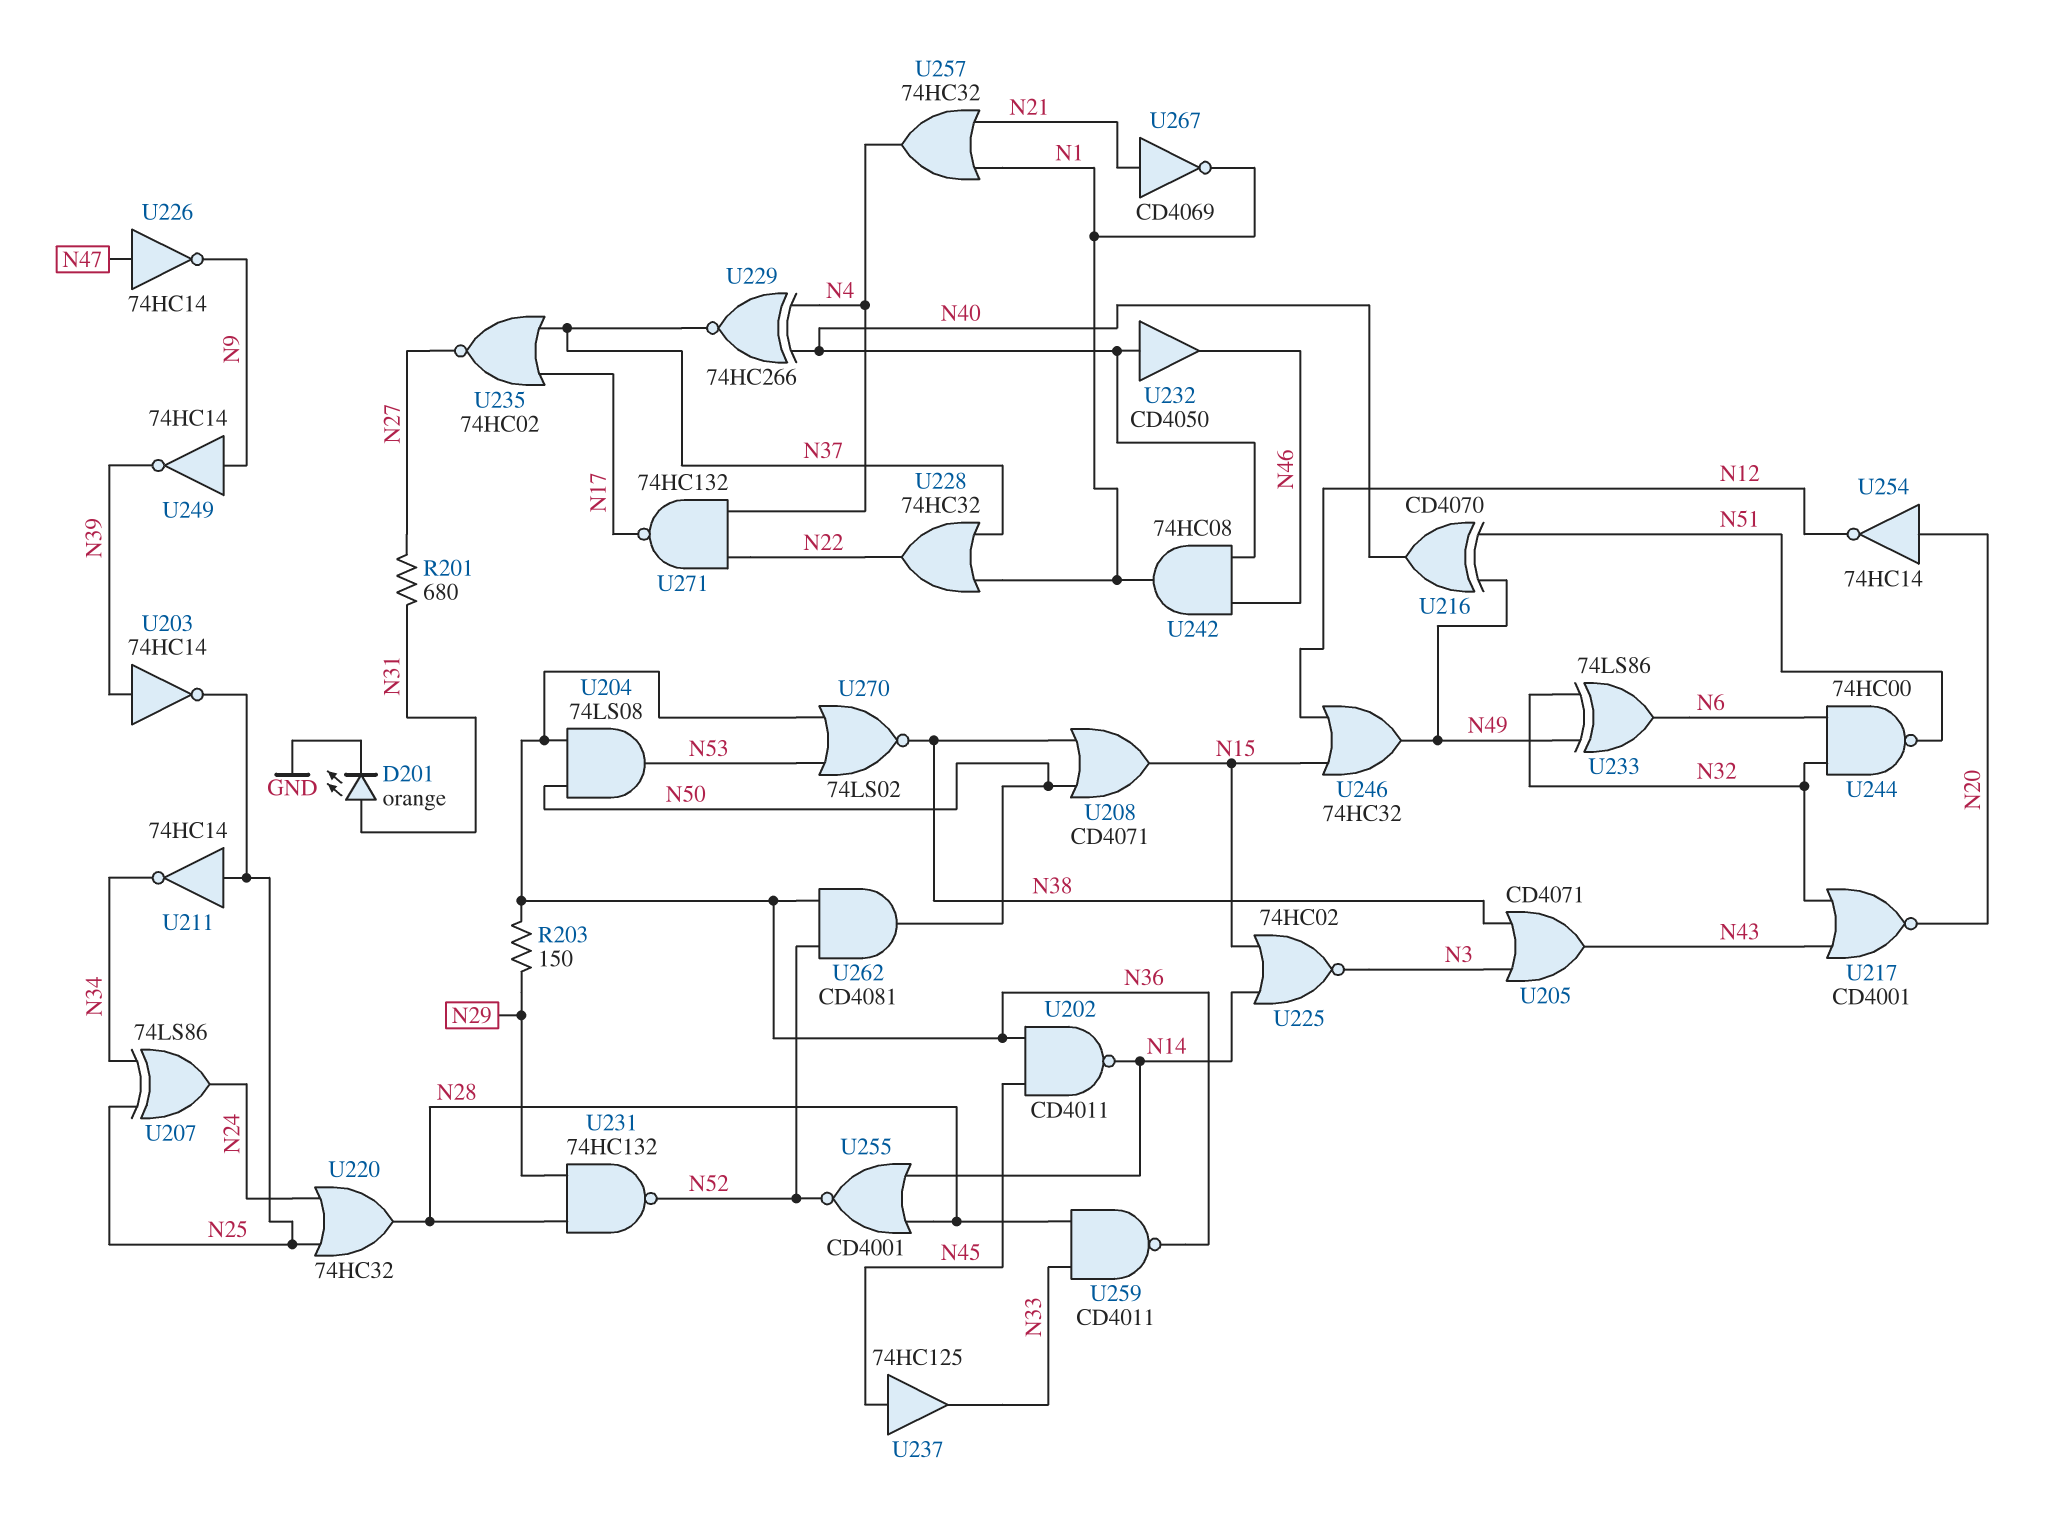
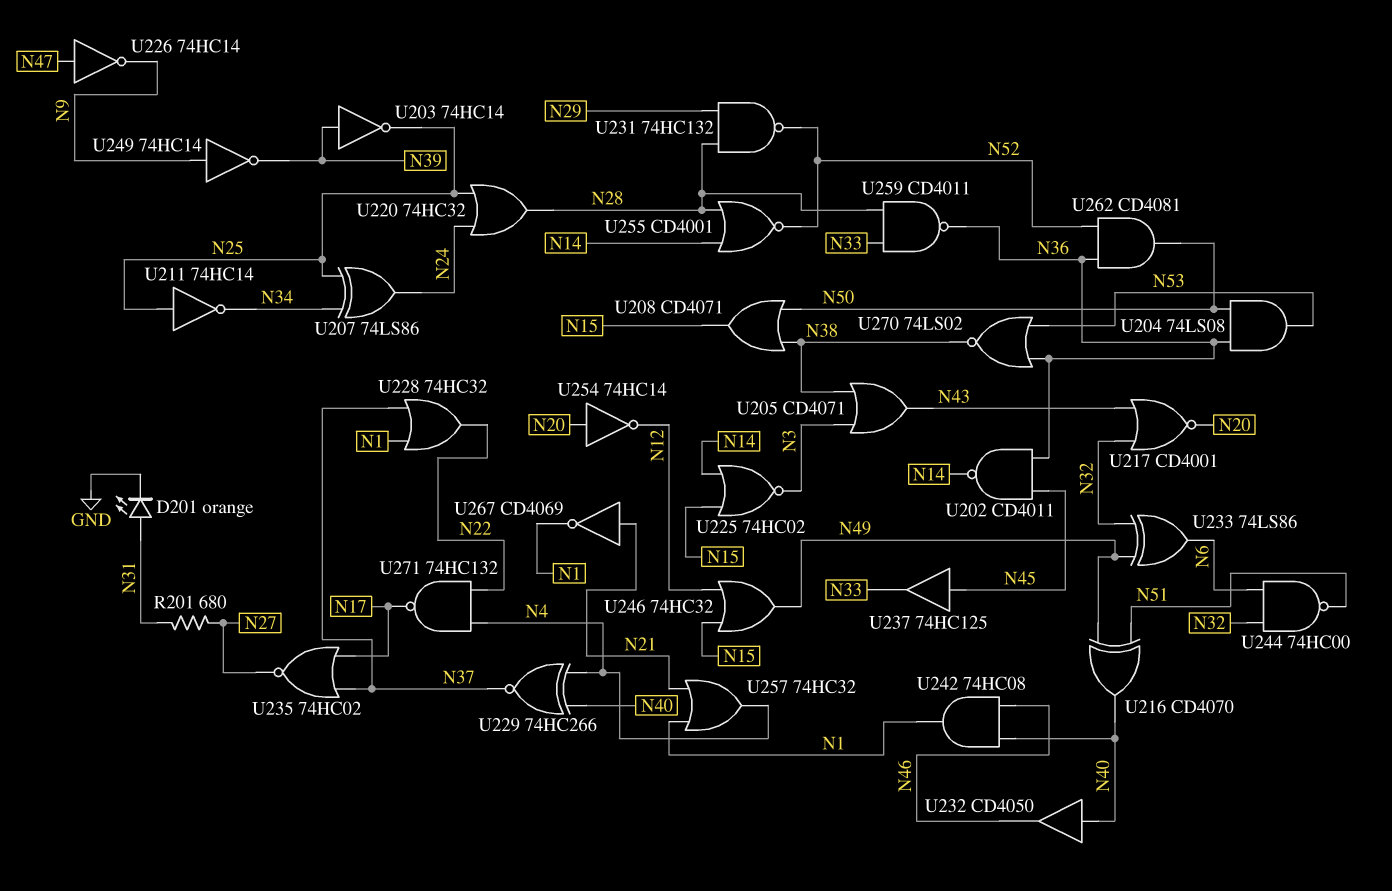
R203: 150 (N29, N36) -> none

